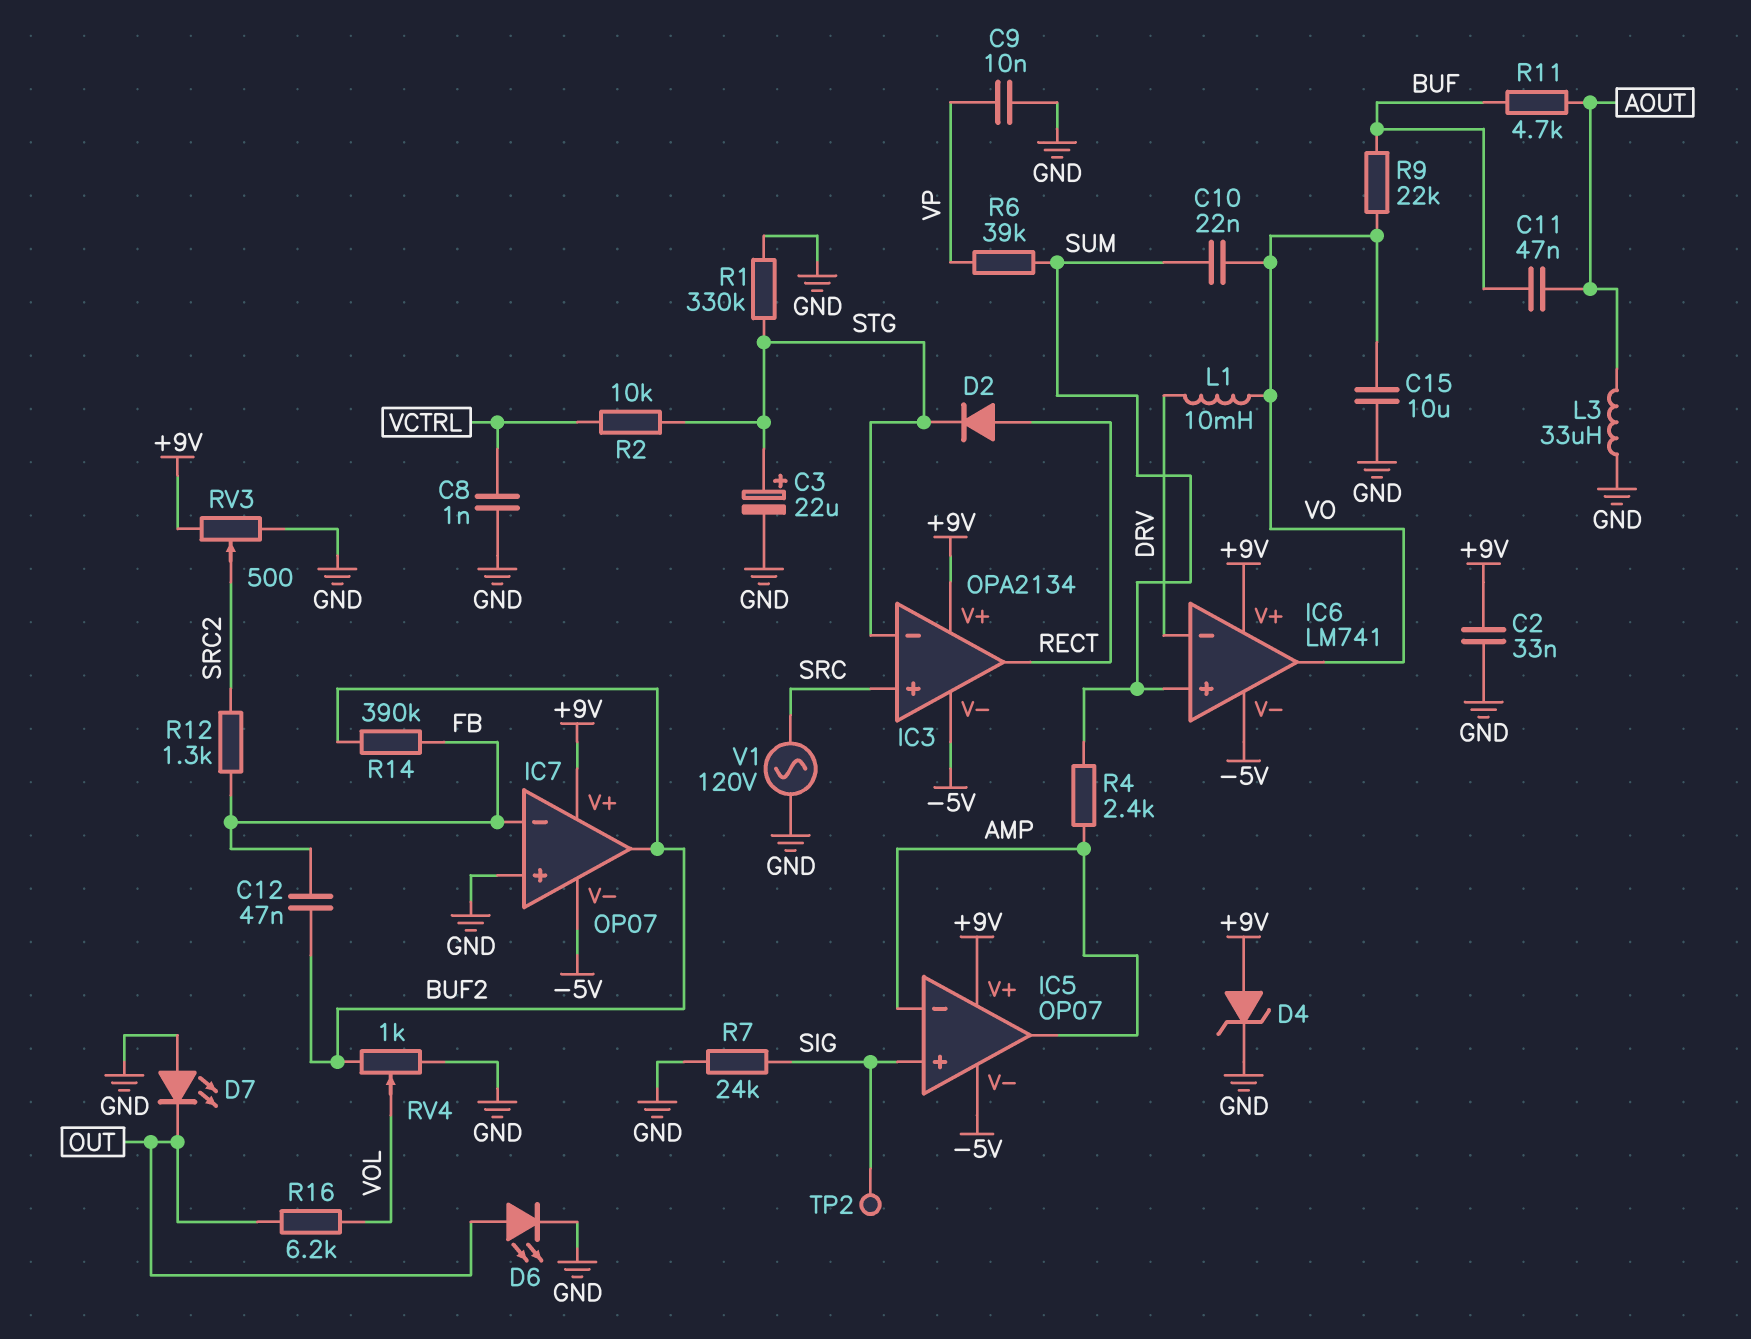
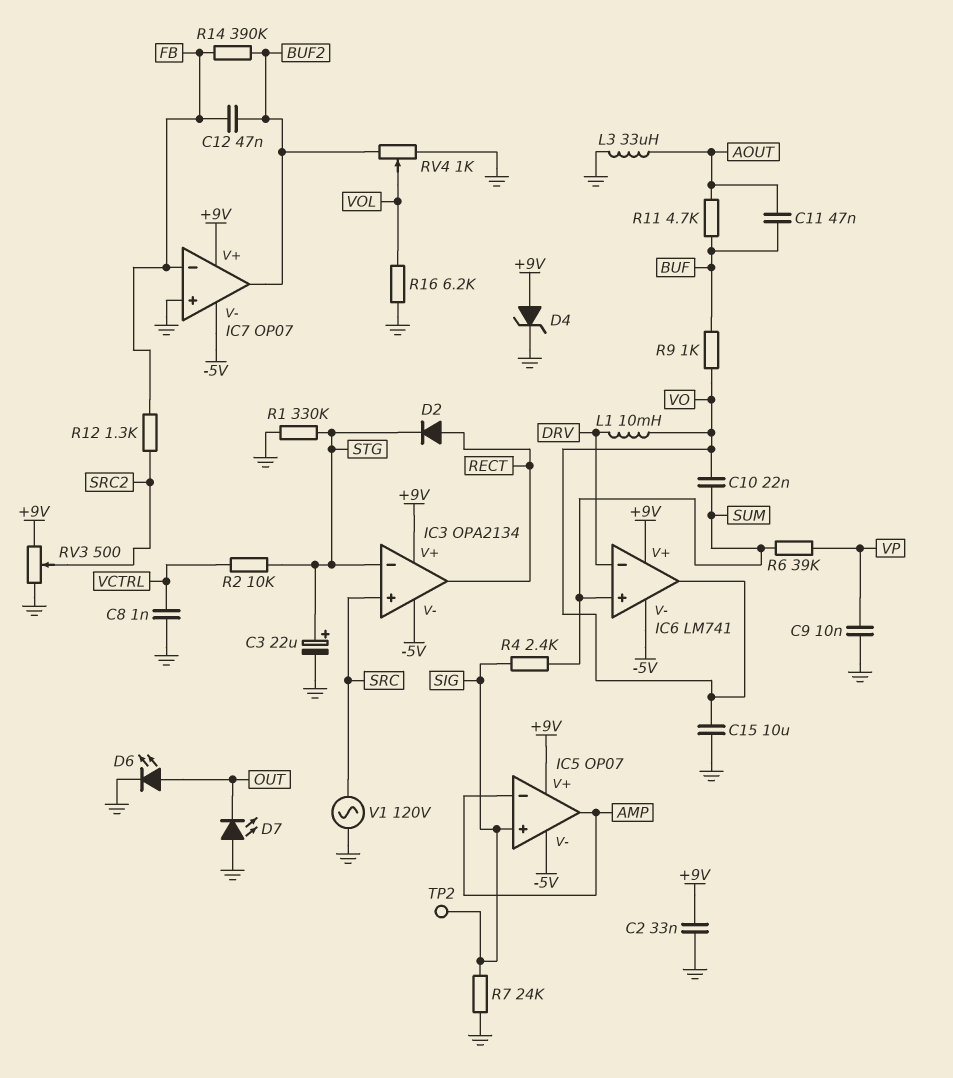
R4: 2.4k (AMP, SUM) -> 2.4k (SIG, SUM)
R9: 22k (BUF, VO) -> 1k (BUF, VO)
R16: 6.2k (OUT, VOL) -> 6.2k (GND, VOL)

